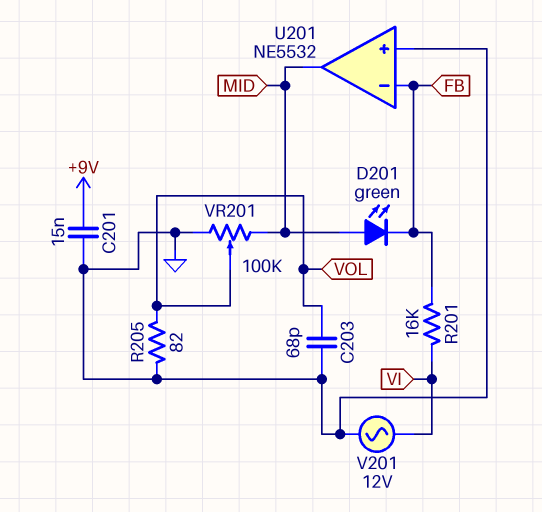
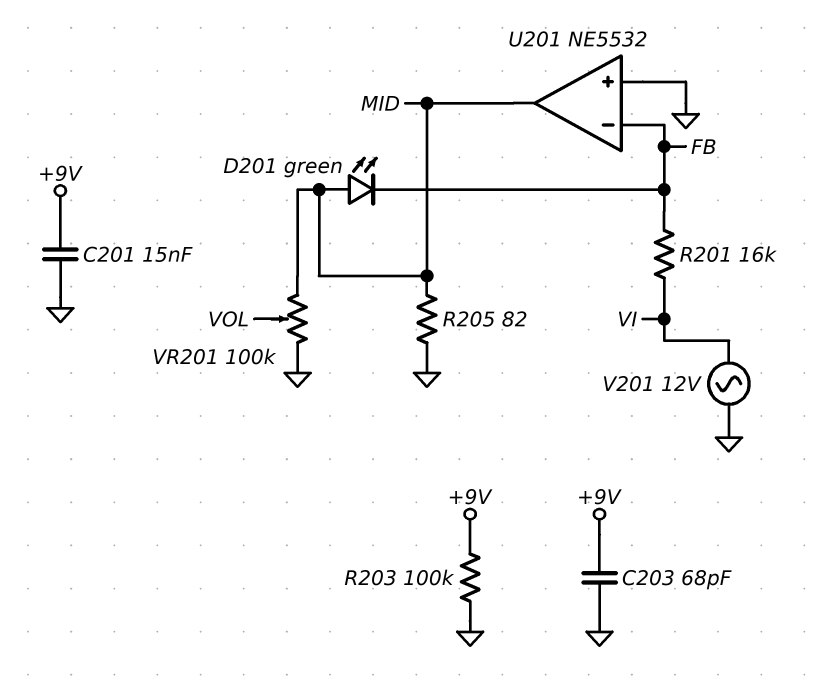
C203: 68pF (GND, VOL) -> 68pF (+9V, GND)
R203: none -> 100k (+9V, GND)
R205: 82 (GND, VOL) -> 82 (GND, MID)

